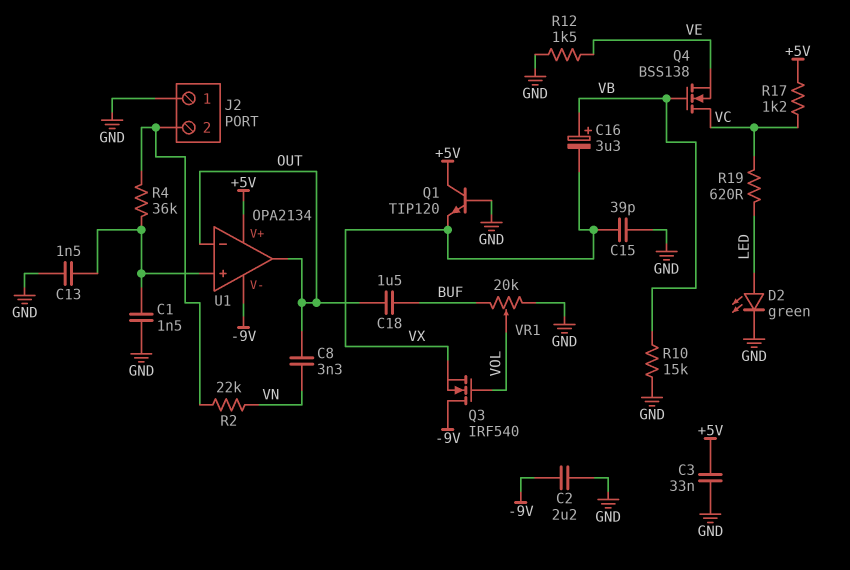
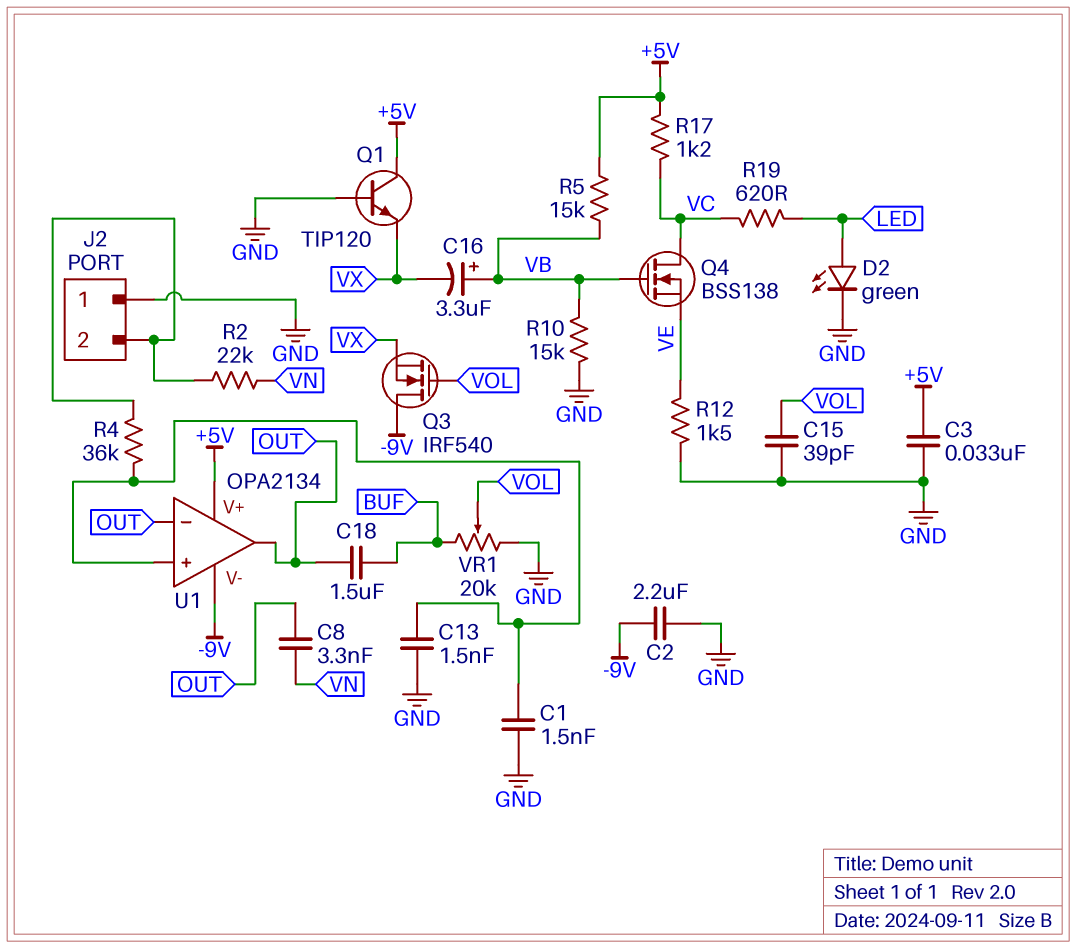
C15: 39pF (GND, VX) -> 39pF (GND, VOL)
R5: none -> 15k (+5V, VB)

